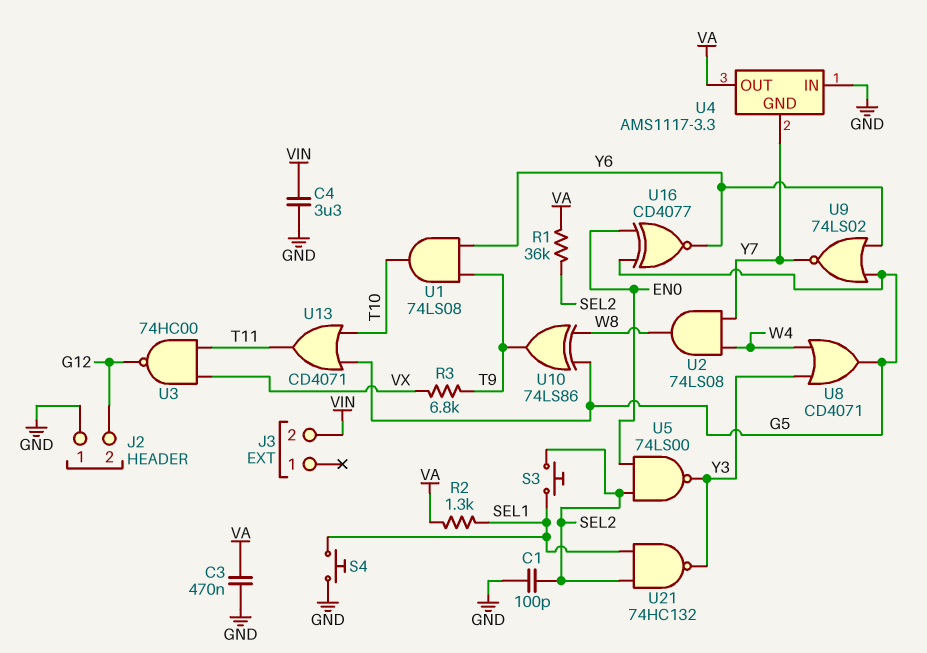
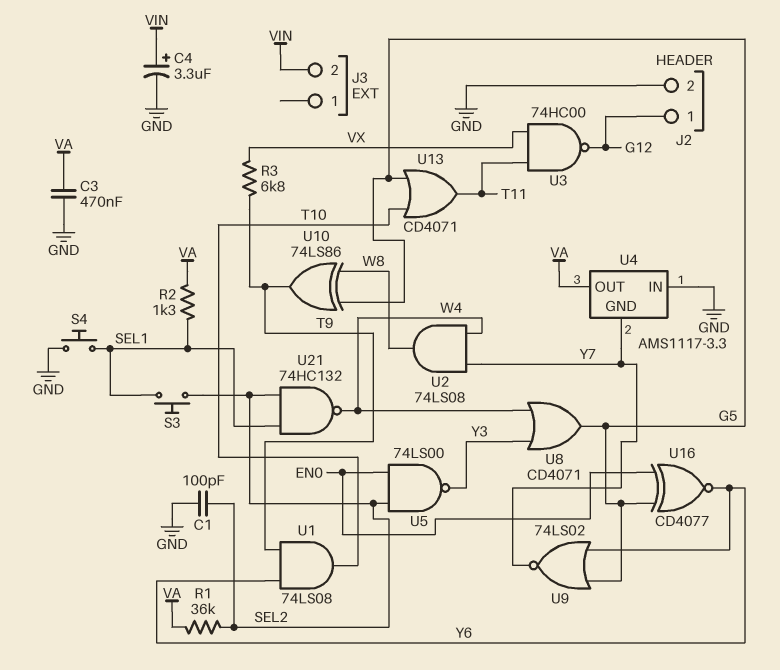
C4: 3.3uF (GND, VIN) -> 3.3uF (plus VIN, minus GND)
J2 pin 1: GND -> G12
J2 pin 2: G12 -> GND
U21: NAND 74HC132 (in SEL1, in SEL2, out Y3) -> NAND 74HC132 (in SEL1, in SEL2, out W4)

